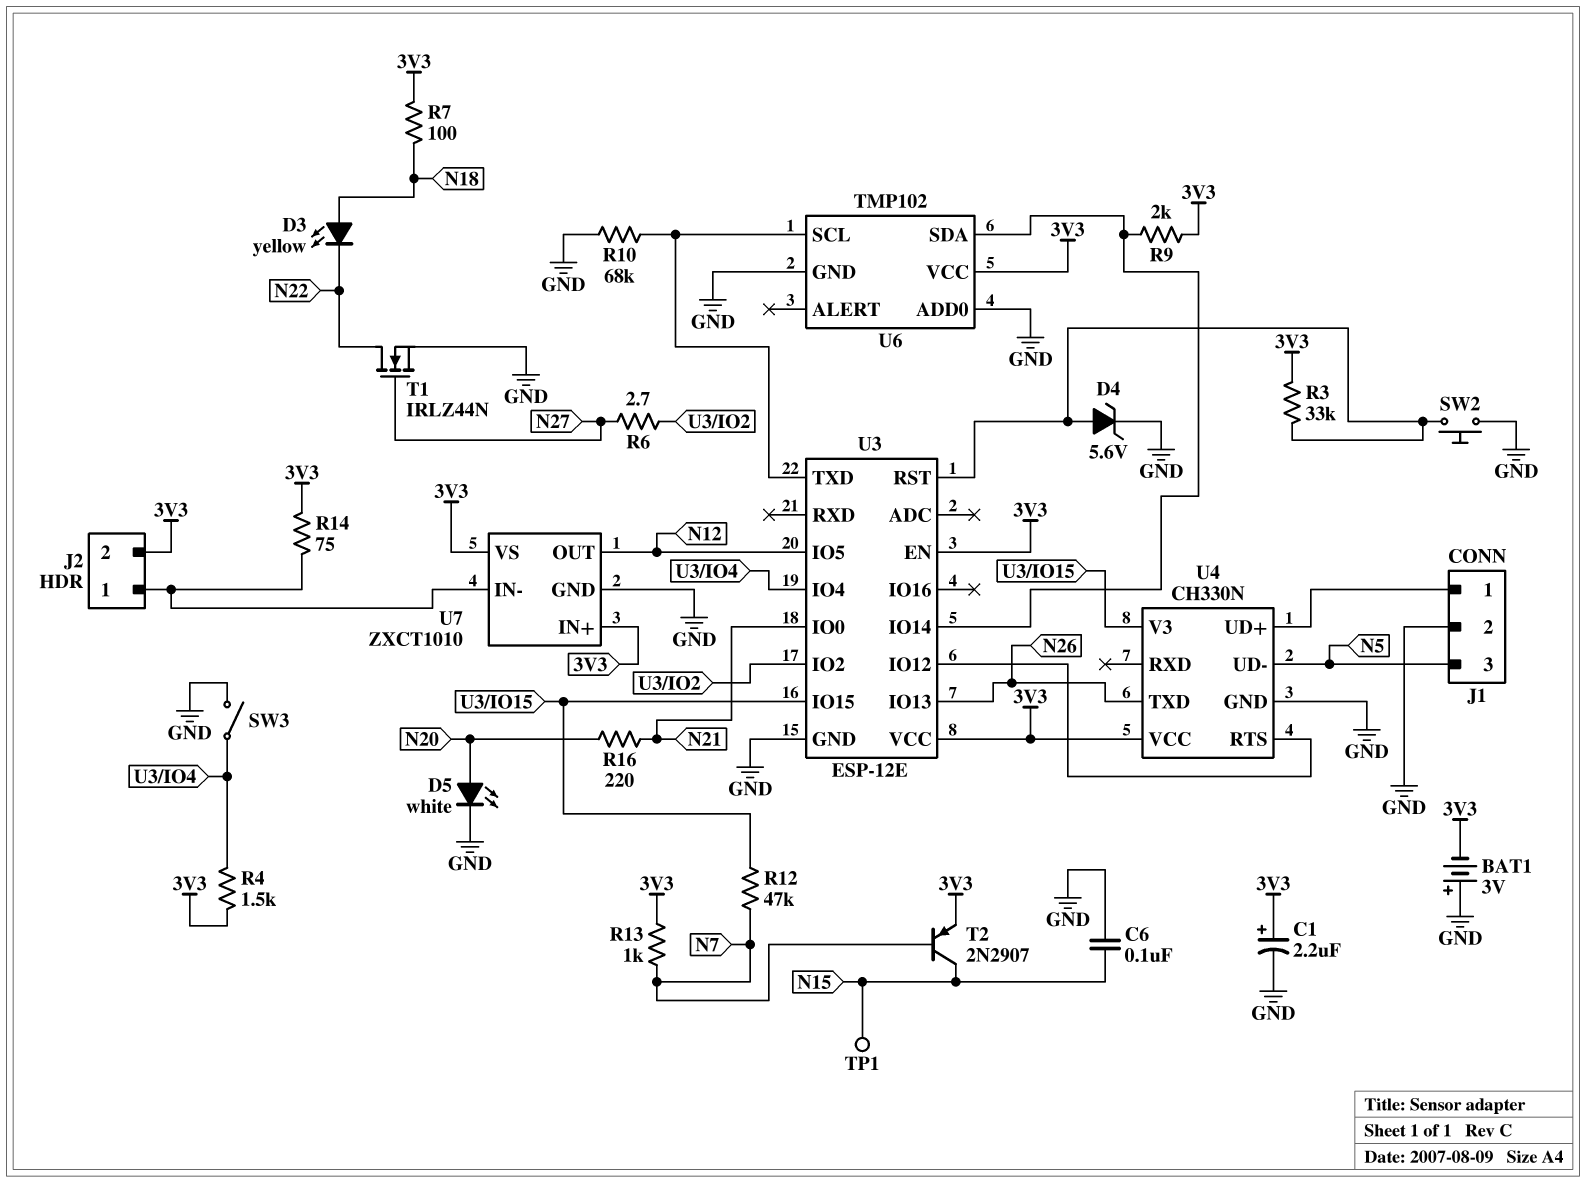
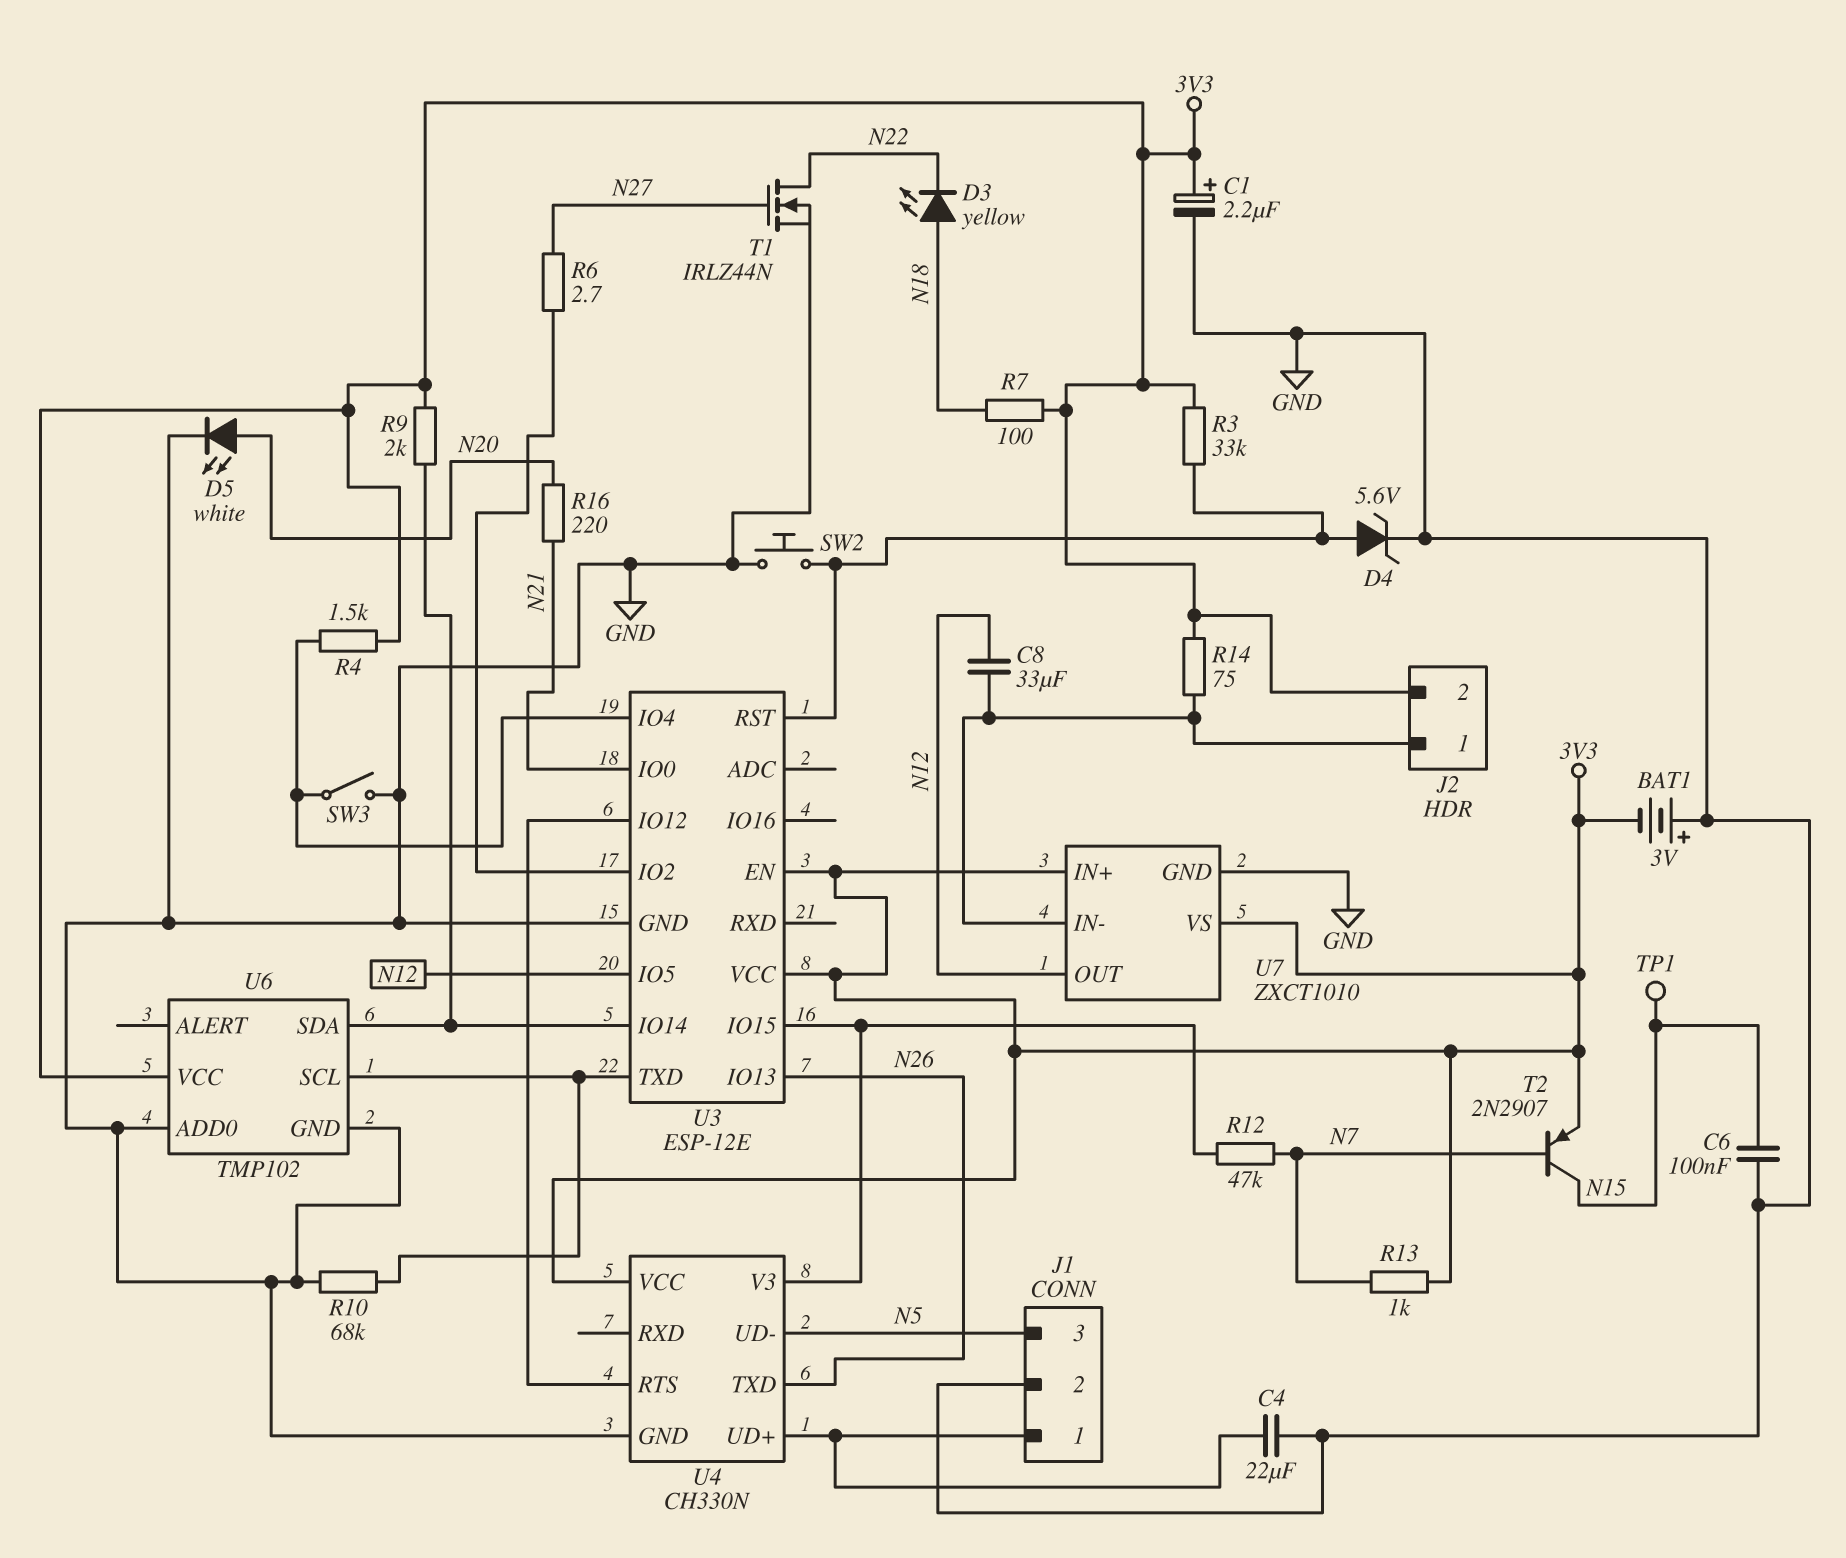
C4: none -> 22uF (GND, J1/1)
C8: none -> 33uF (J2/1, N12)

